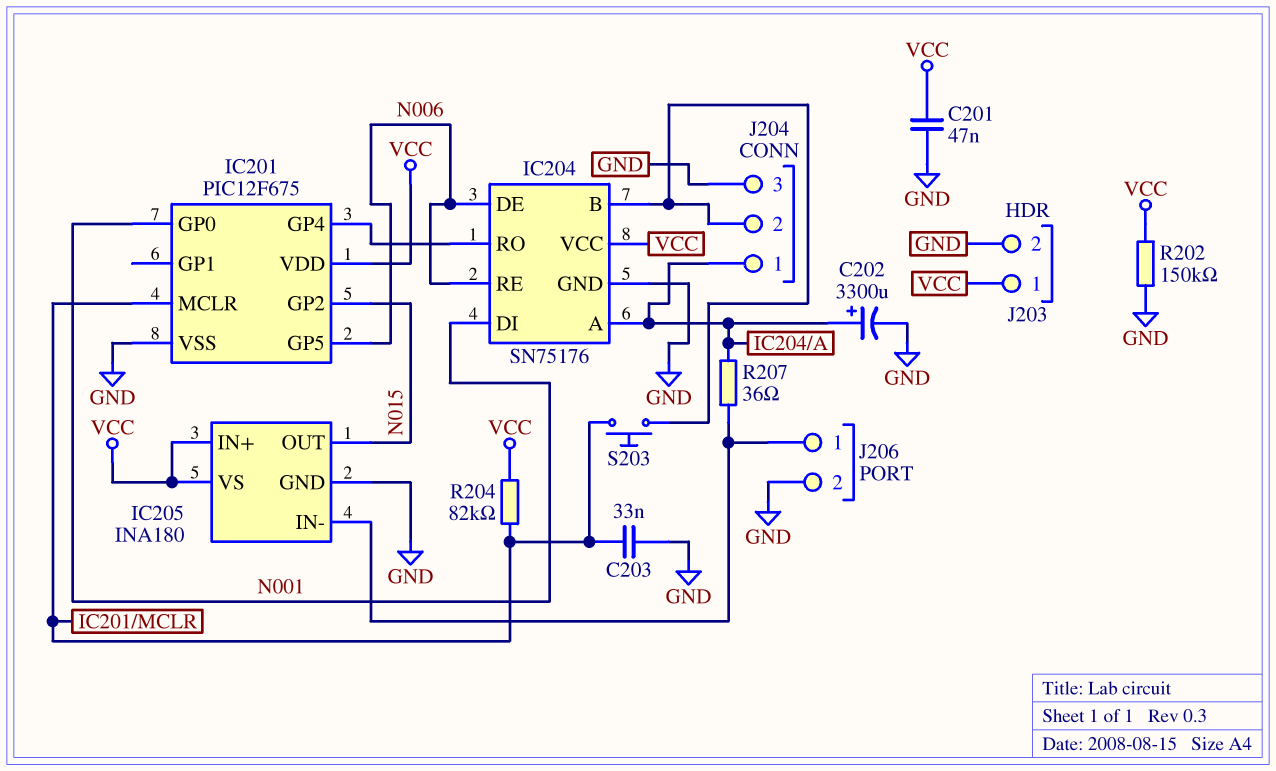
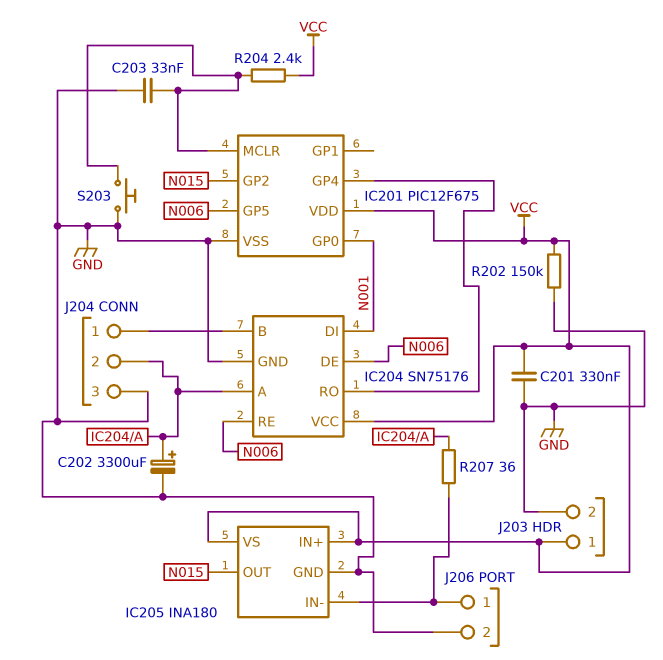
C201: 47nF (GND, VCC) -> 330nF (GND, VCC)
J204 pin 1: IC204/A -> IC204/B
J204 pin 2: IC204/B -> IC204/A
R204: 82k (IC201/MCLR, VCC) -> 2.4k (IC201/MCLR, VCC)
S203: button (IC201/MCLR, IC204/B) -> button (GND, IC201/MCLR)

